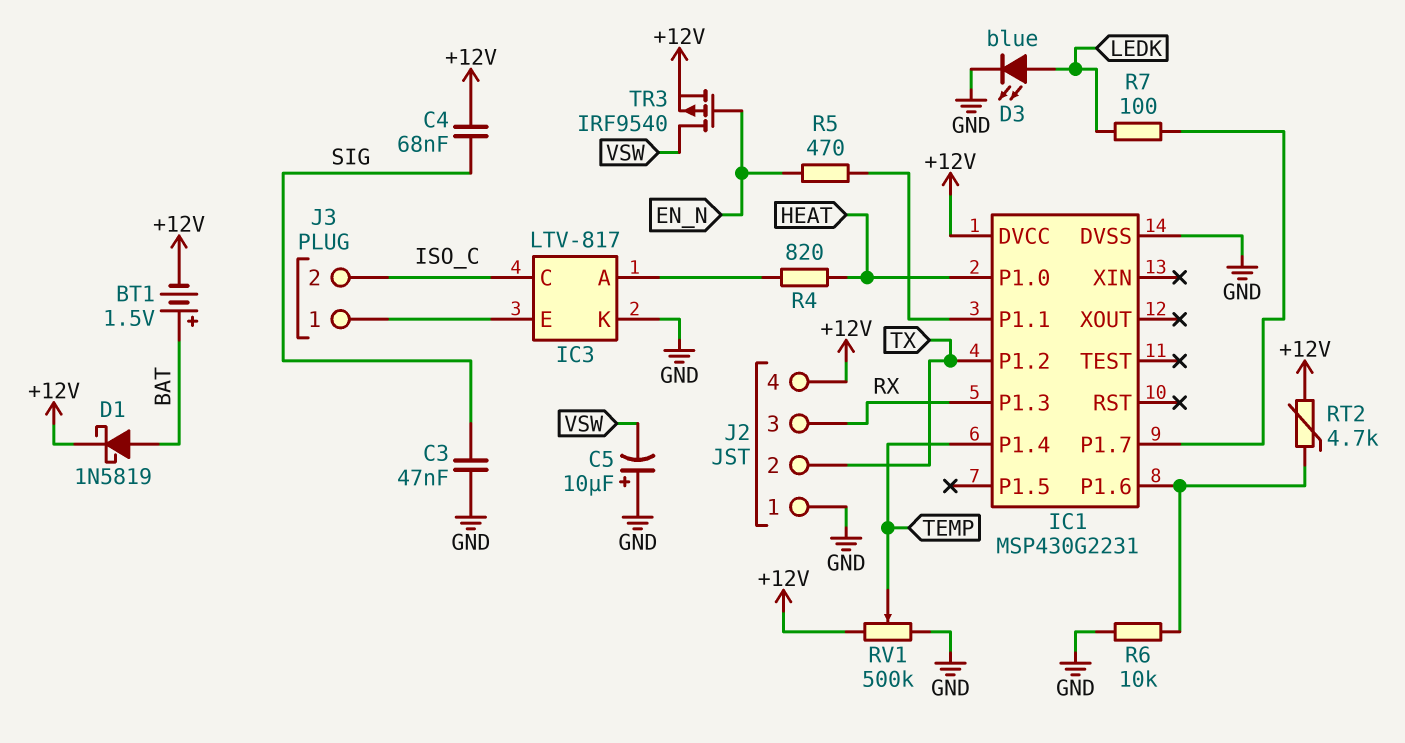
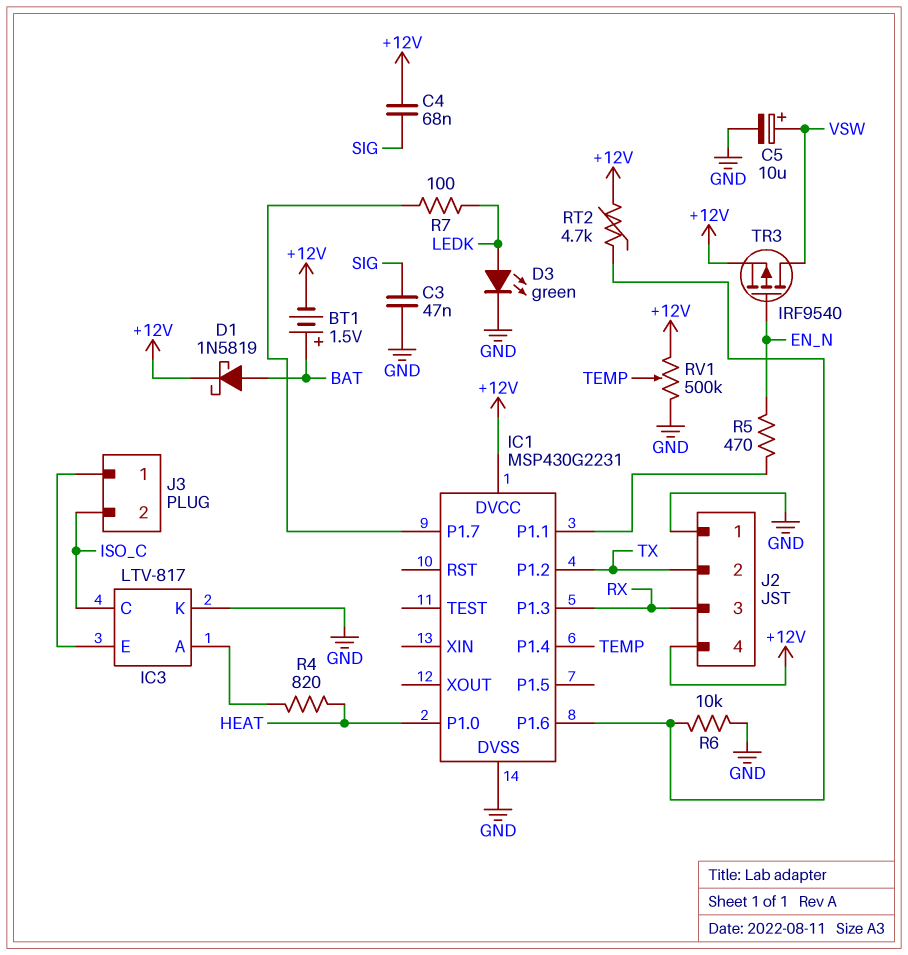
C5: 10uF (plus GND, minus VSW) -> 10uF (plus VSW, minus GND)
D3: LED blue (A LEDK, K GND) -> LED green (A LEDK, K GND)

